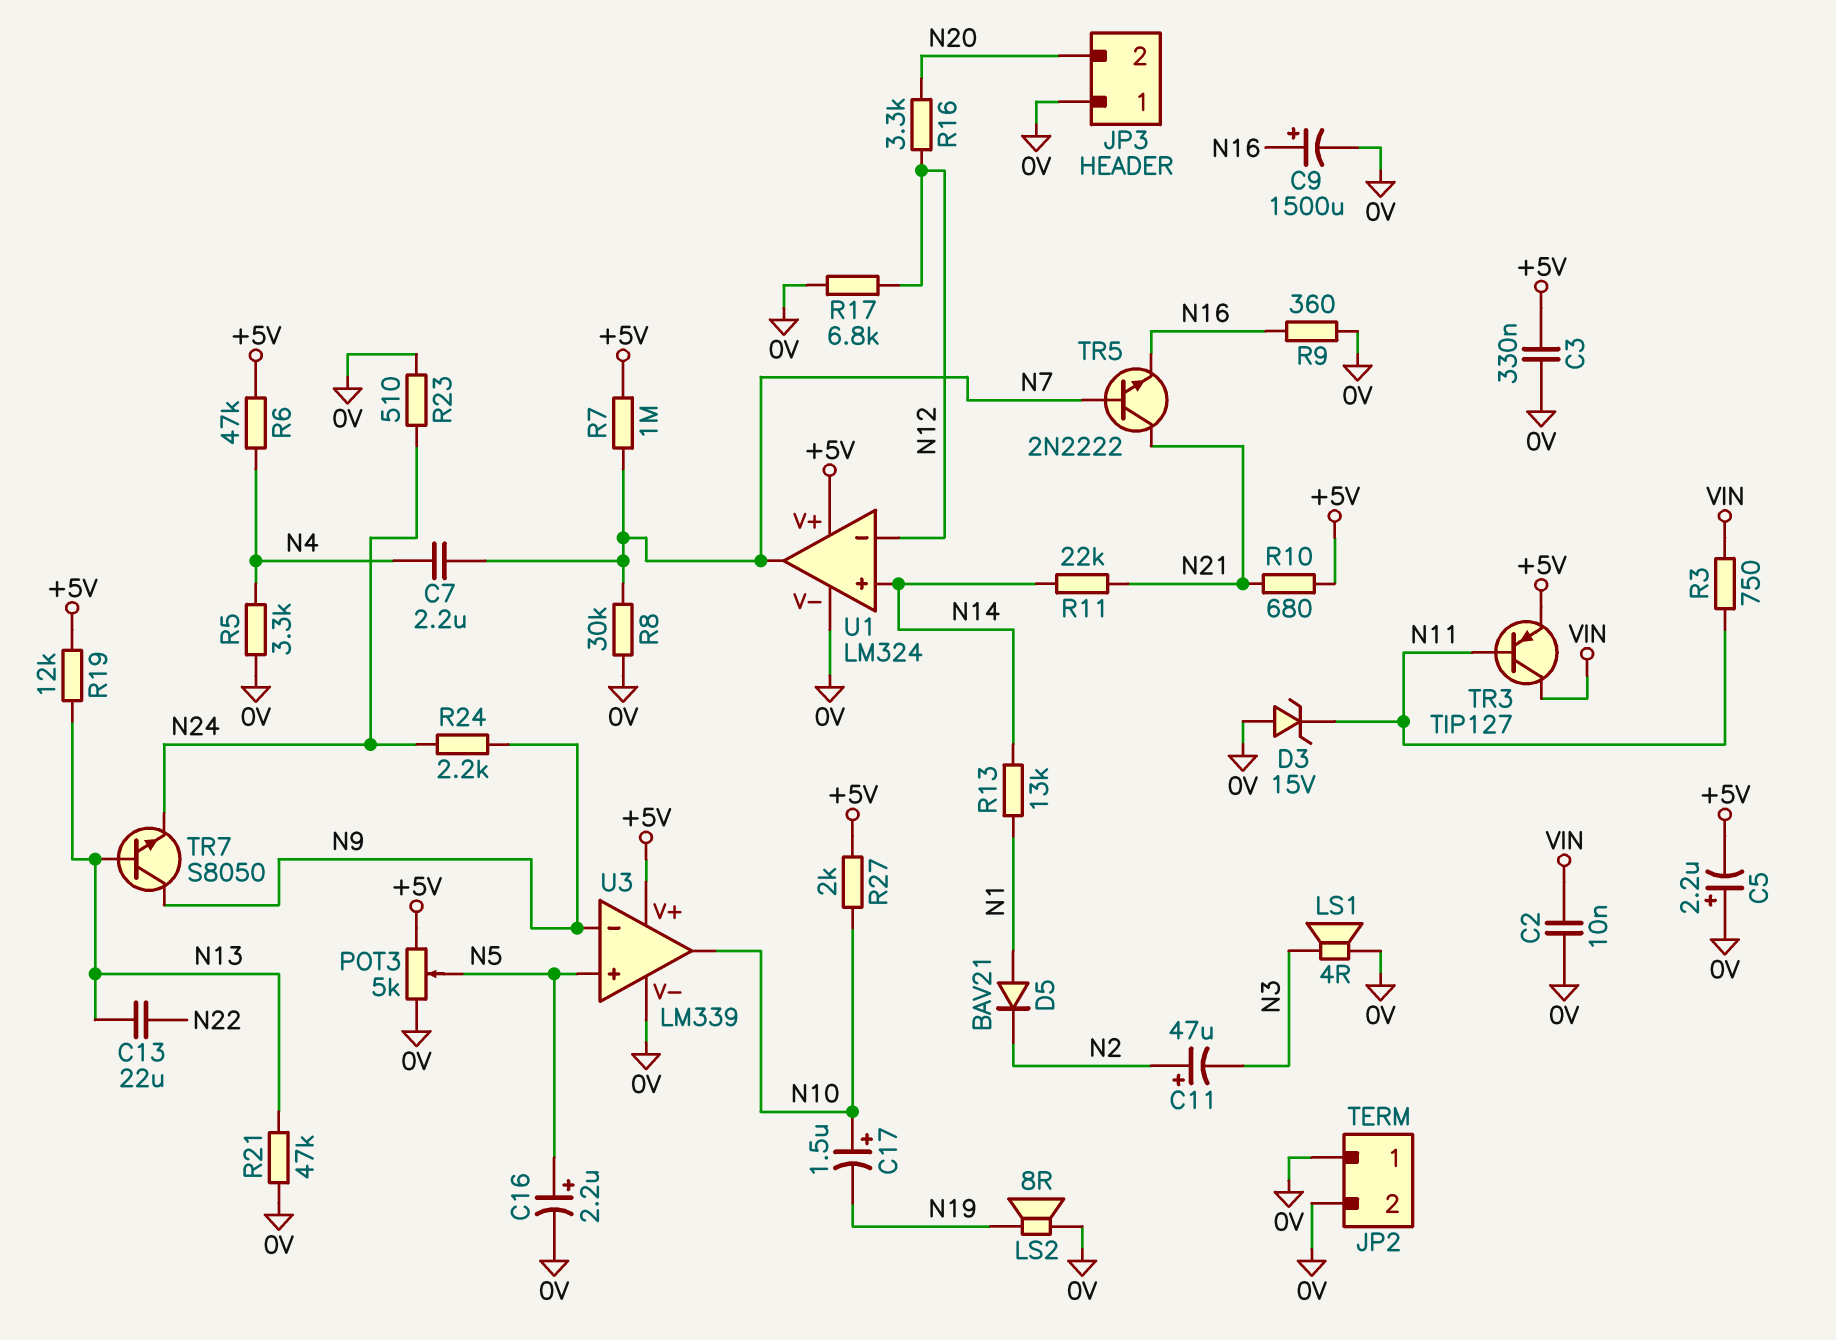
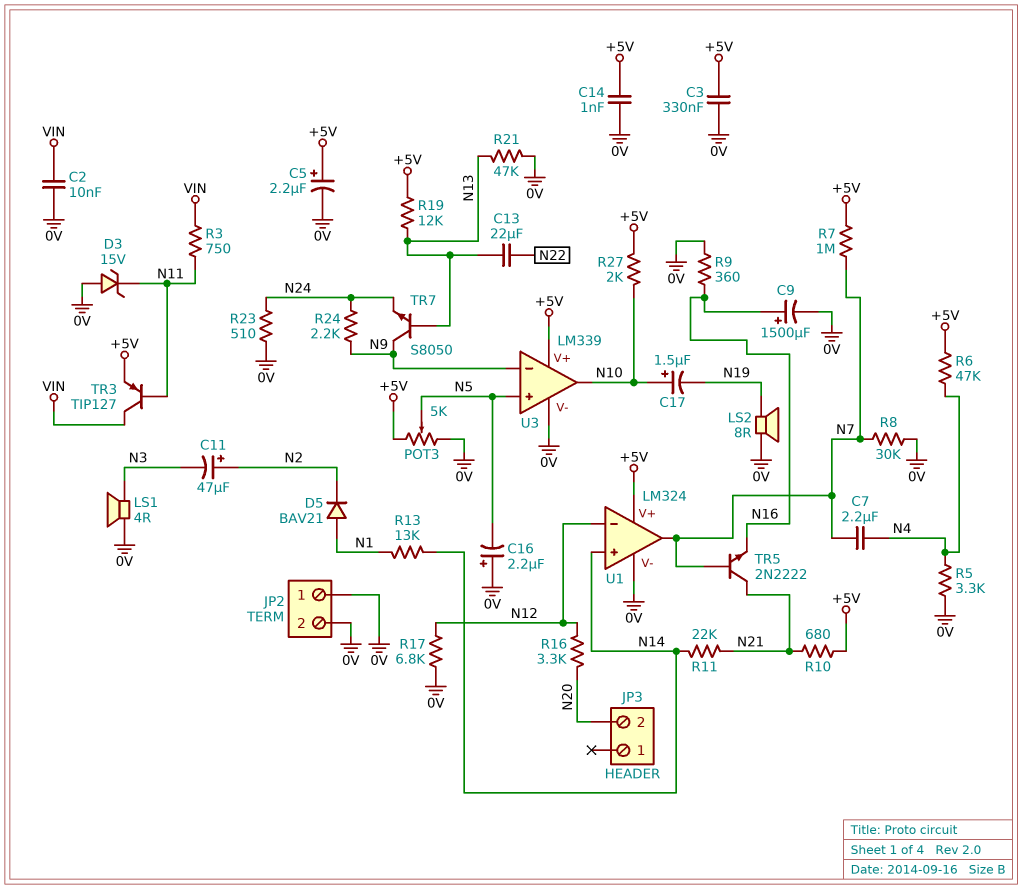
C5: 2.2uF (plus 0V, minus +5V) -> 2.2uF (plus +5V, minus 0V)
C14: none -> 1nF (+5V, 0V)
C16: 2.2uF (plus N5, minus 0V) -> 2.2uF (plus 0V, minus N5)
JP3 pin 1: 0V -> none

